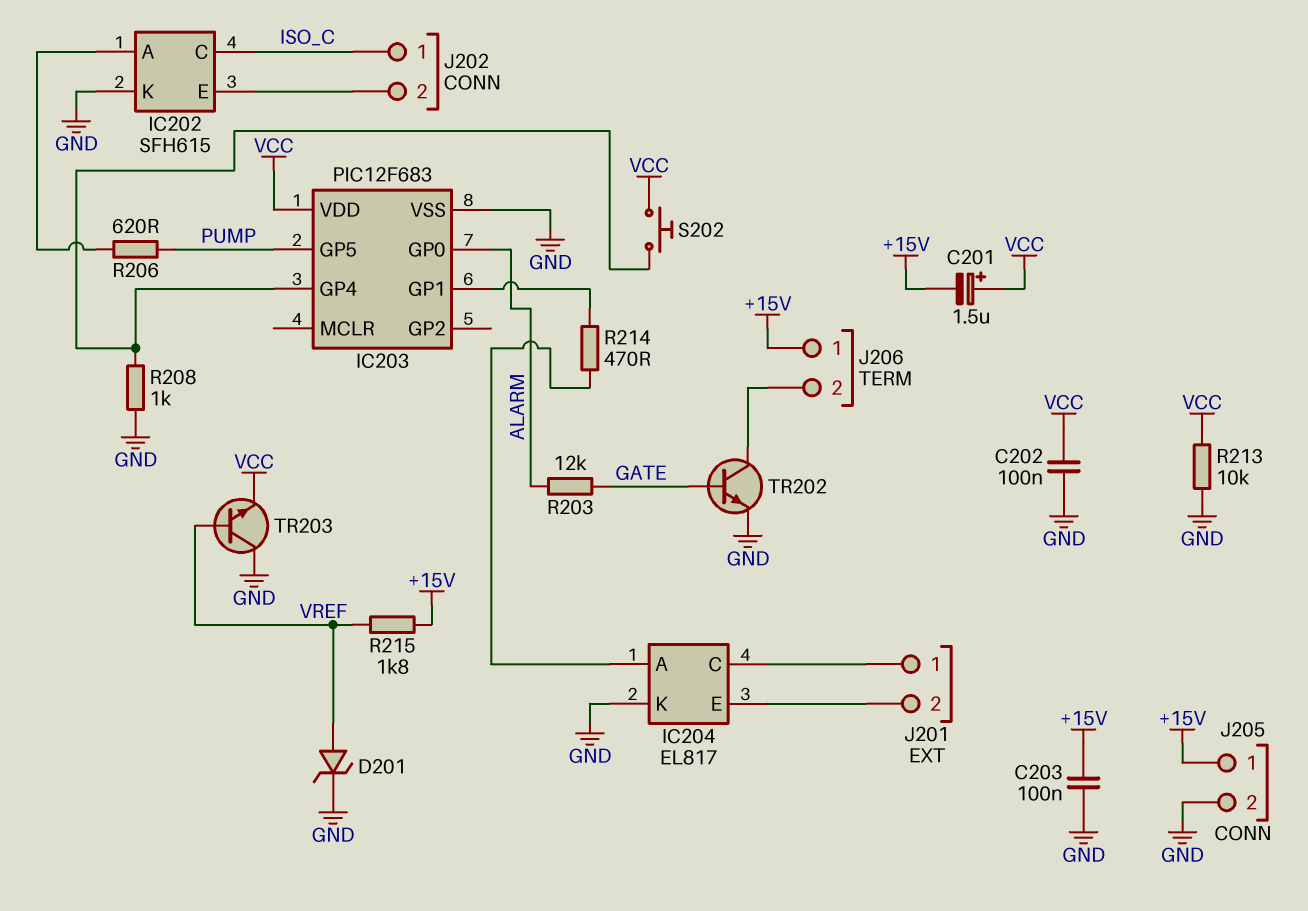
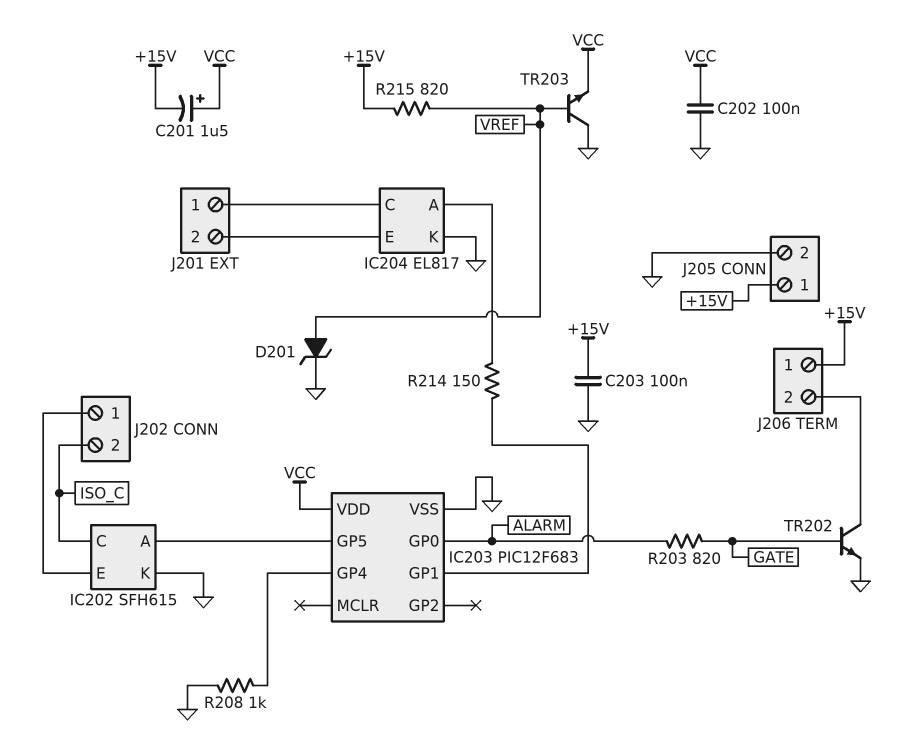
IC203 pin GP5: PUMP -> IC202/A
J202 pin 1: ISO_C -> IC202/E
J202 pin 2: IC202/E -> ISO_C
R203: 12k (ALARM, GATE) -> 820 (ALARM, GATE)
R206: 620 (IC202/A, PUMP) -> none
R213: 10k (GND, VCC) -> none
R214: 470 (IC203/GP1, IC204/A) -> 150 (IC203/GP1, IC204/A)
R215: 1.8k (+15V, VREF) -> 820 (+15V, VREF)
S202: button (IC203/GP4, VCC) -> none

